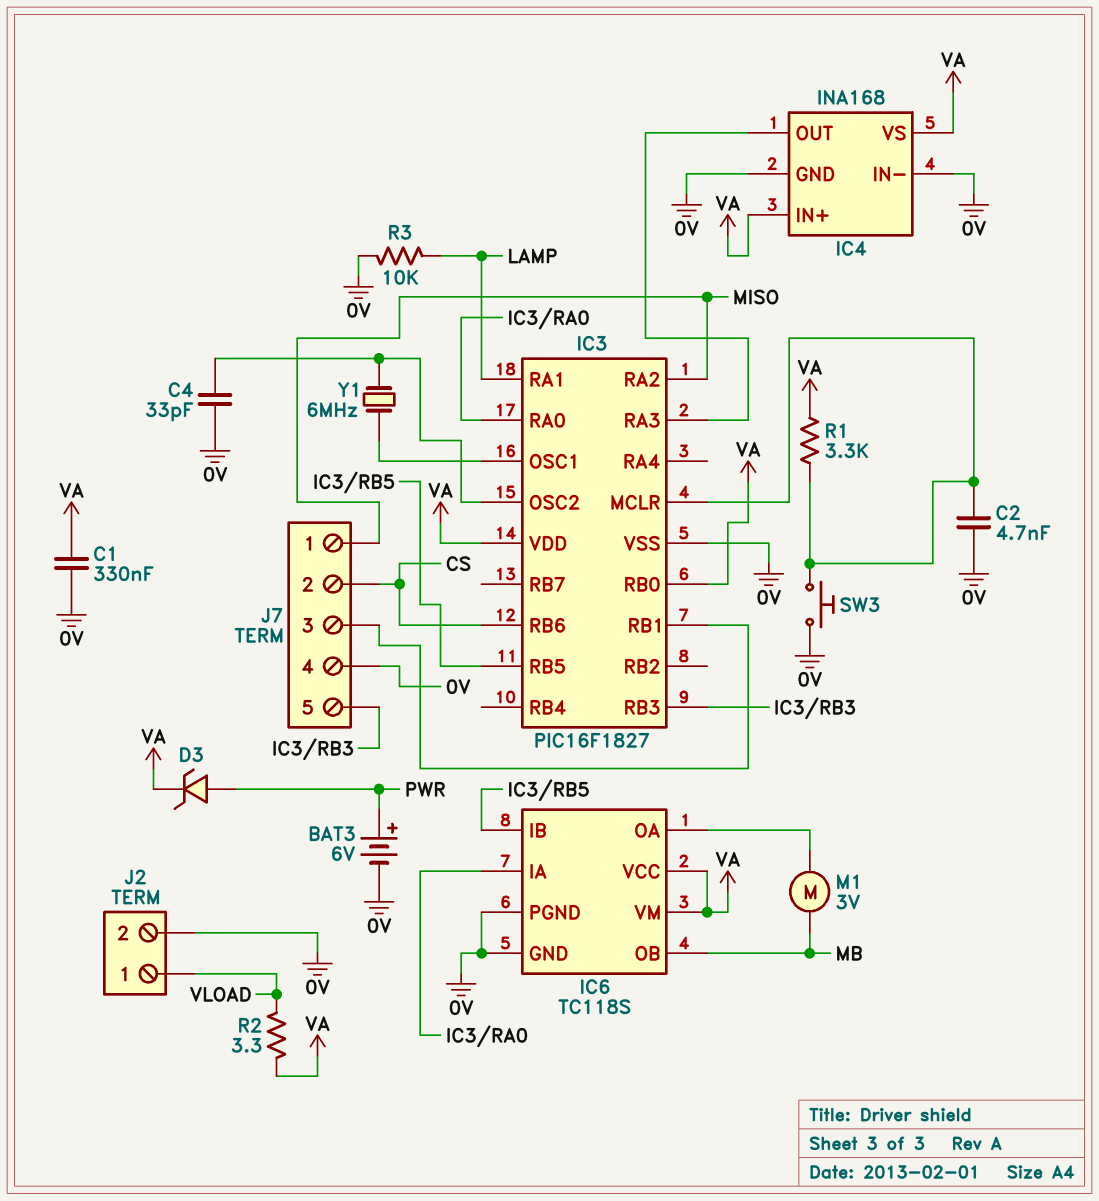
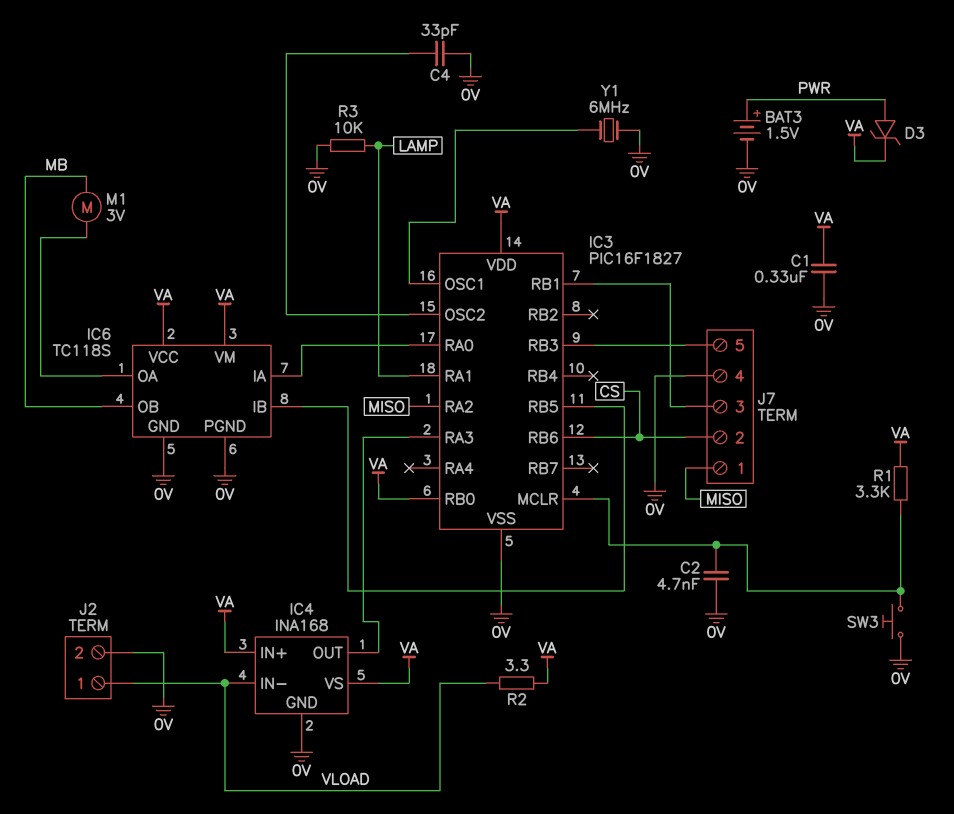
BAT3: 6V (plus PWR, minus 0V) -> 1.5V (plus PWR, minus 0V)
IC4 pin IN-: 0V -> VLOAD
Y1: 6MHz (IC3/OSC1, IC3/OSC2) -> 6MHz (0V, IC3/OSC1)

